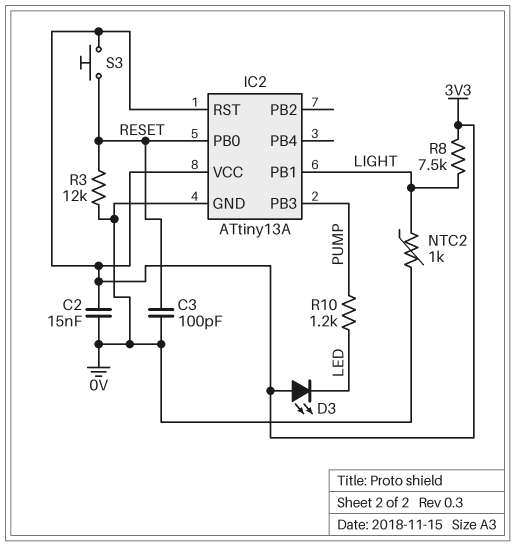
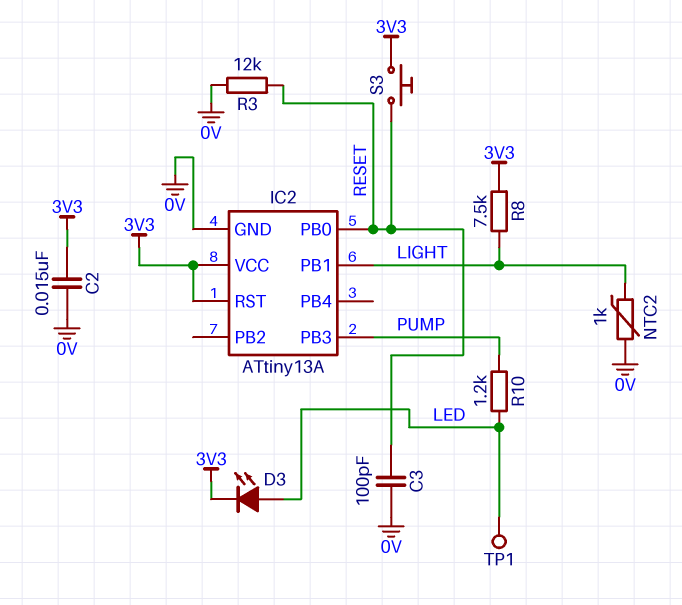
D3: LED (A 3V3, K LED) -> LED (A LED, K 3V3)
TP1: none -> test point (LED)

